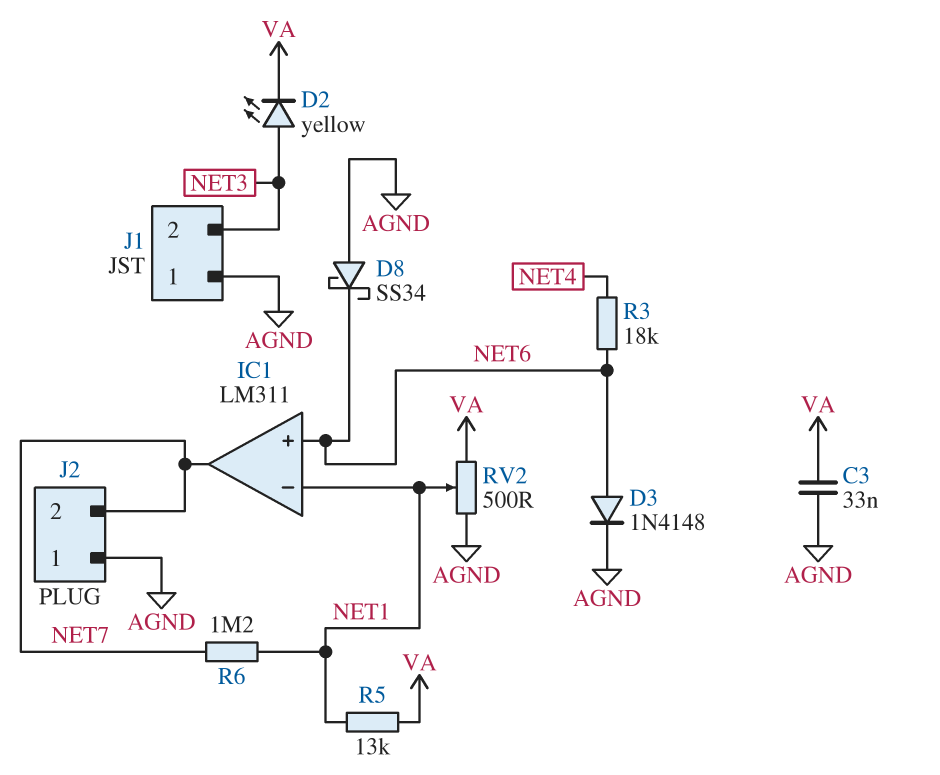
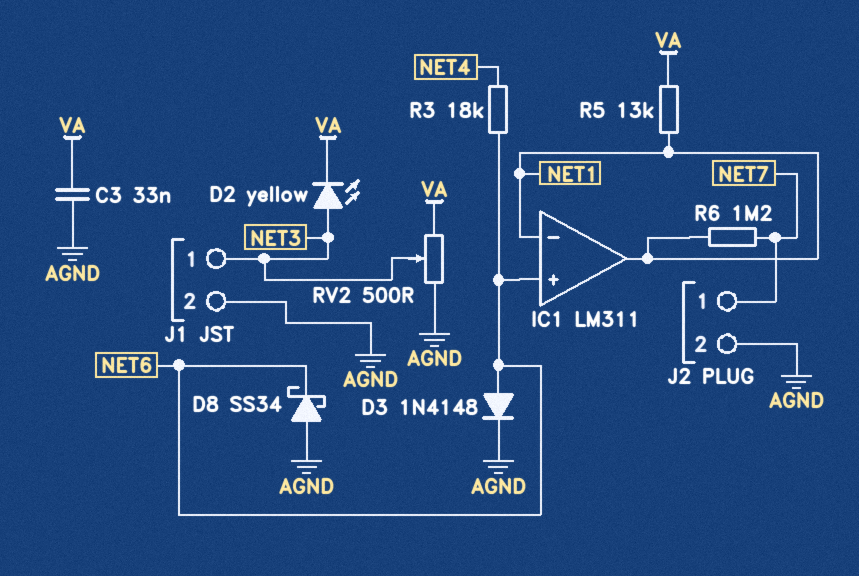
IC1 pin out: NET7 -> NET1
J1 pin 1: AGND -> NET3
J1 pin 2: NET3 -> AGND
J2 pin 1: AGND -> NET7
J2 pin 2: NET7 -> AGND
RV2: 500 (AGND, VA, wiper NET1) -> 500 (AGND, VA, wiper NET3)

